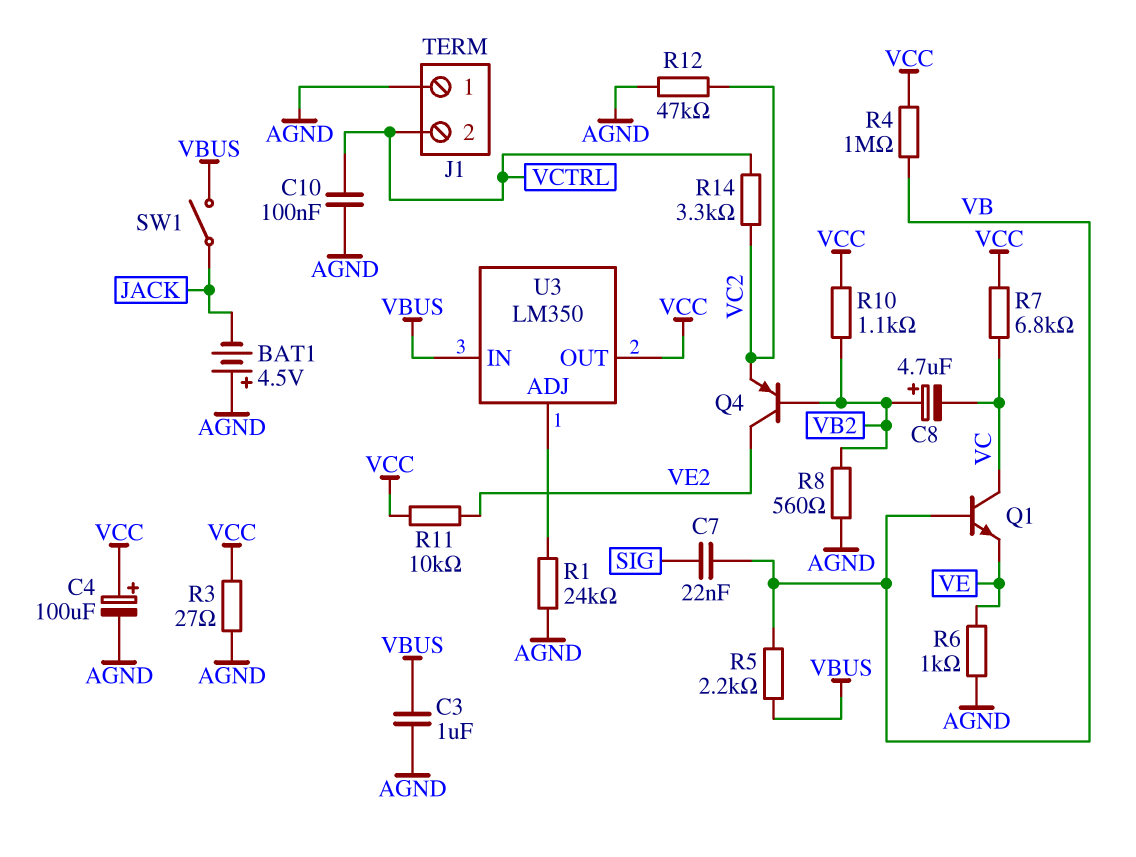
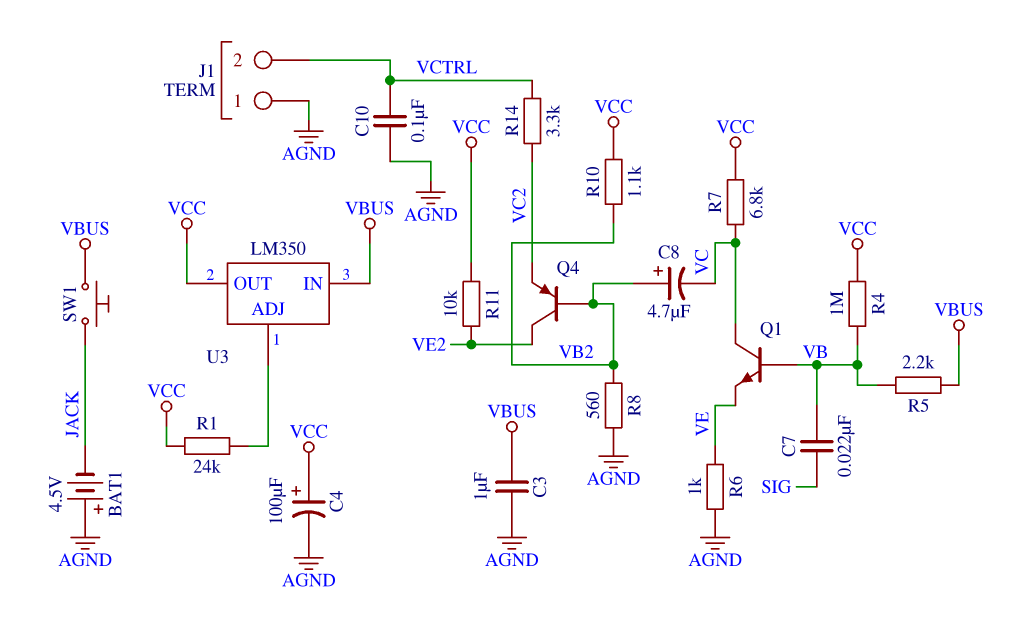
R1: 24k (AGND, U3/ADJ) -> 24k (U3/ADJ, VCC)
R3: 27 (AGND, VCC) -> none
R12: 47k (AGND, VC2) -> none
SW1: switch (JACK, VBUS) -> button (JACK, VBUS)

